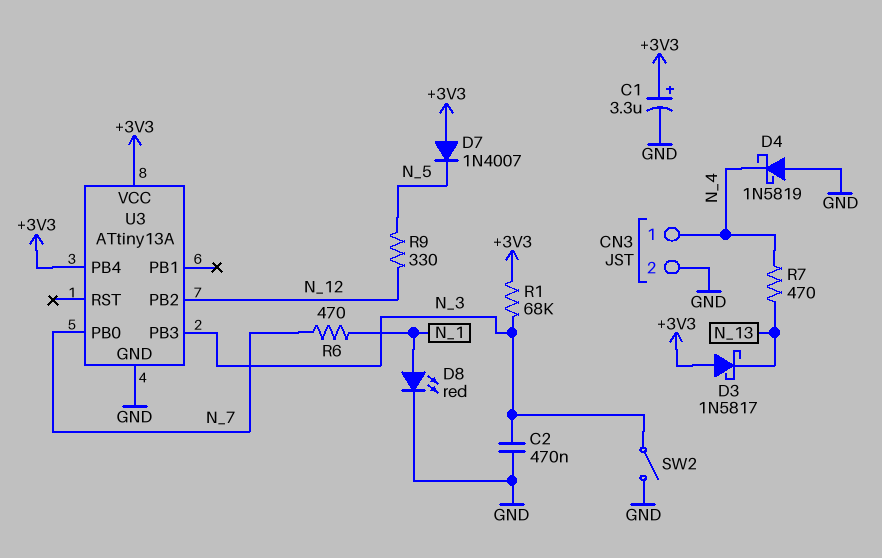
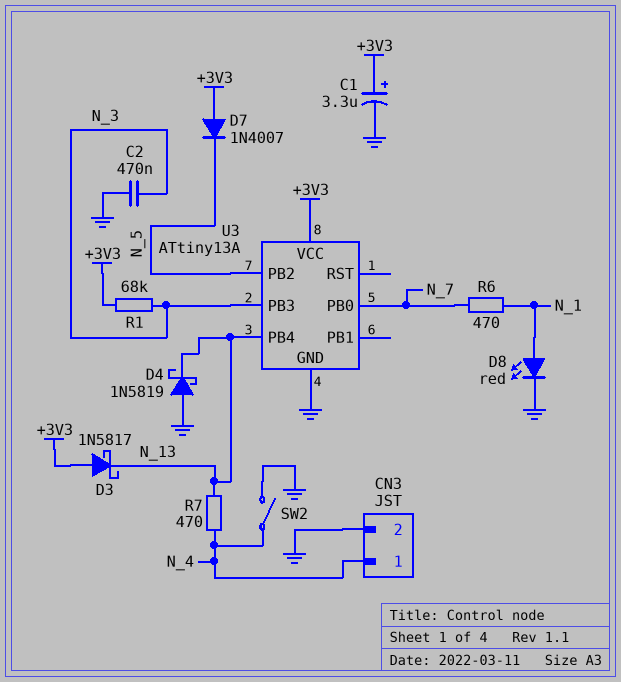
D4: schottky 1N5819 (A GND, K N_4) -> schottky 1N5819 (A GND, K N_13)
R9: 330 (N_5, N_12) -> none
SW2: switch (GND, N_3) -> switch (GND, N_4)
U3 pin PB2: N_12 -> N_5
U3 pin PB4: +3V3 -> N_13

